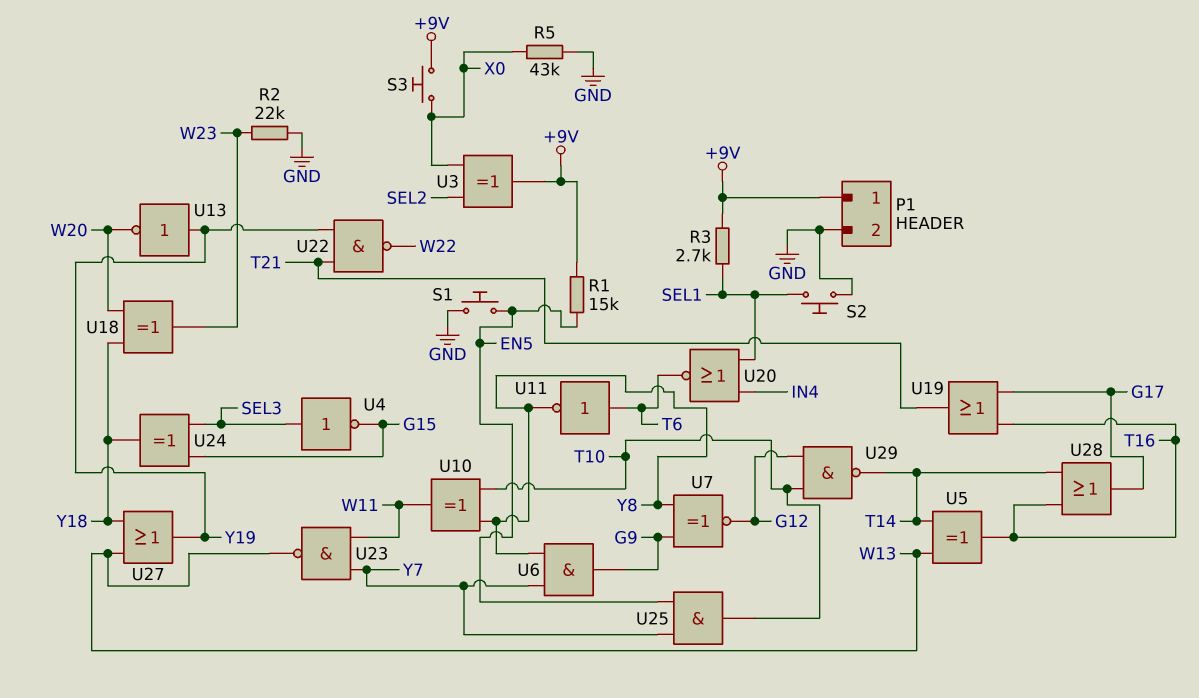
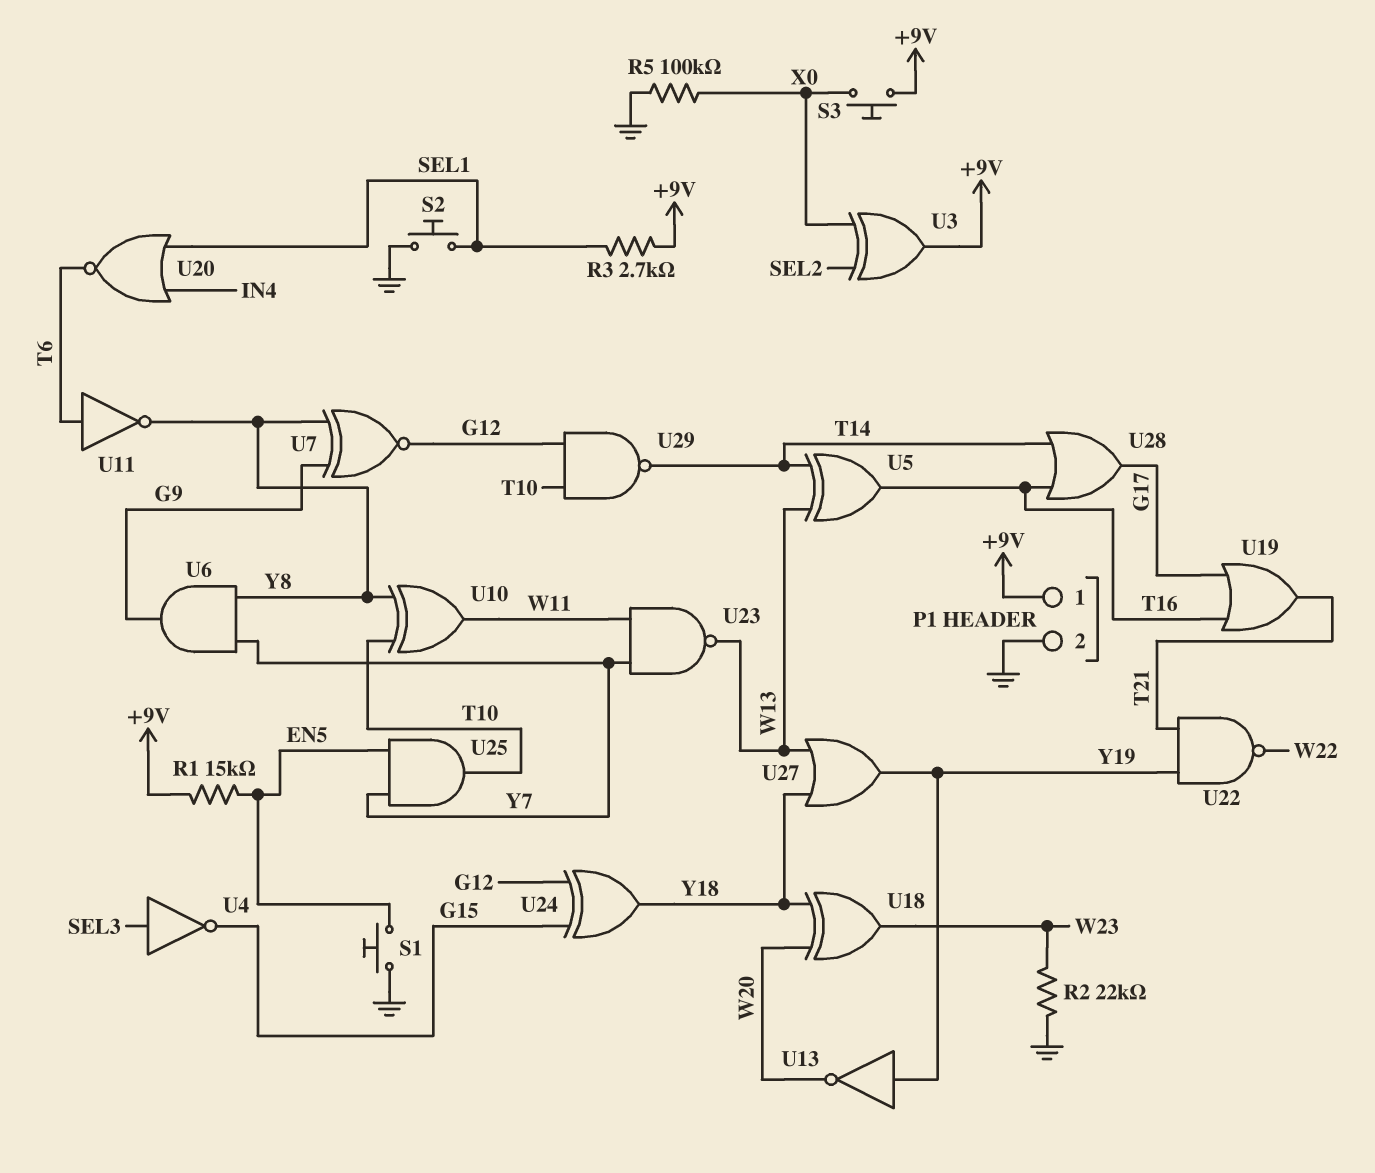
R5: 43k (GND, X0) -> 100k (GND, X0)
U24: XOR (in G15, in SEL3, out Y18) -> XOR (in G12, in G15, out Y18)

